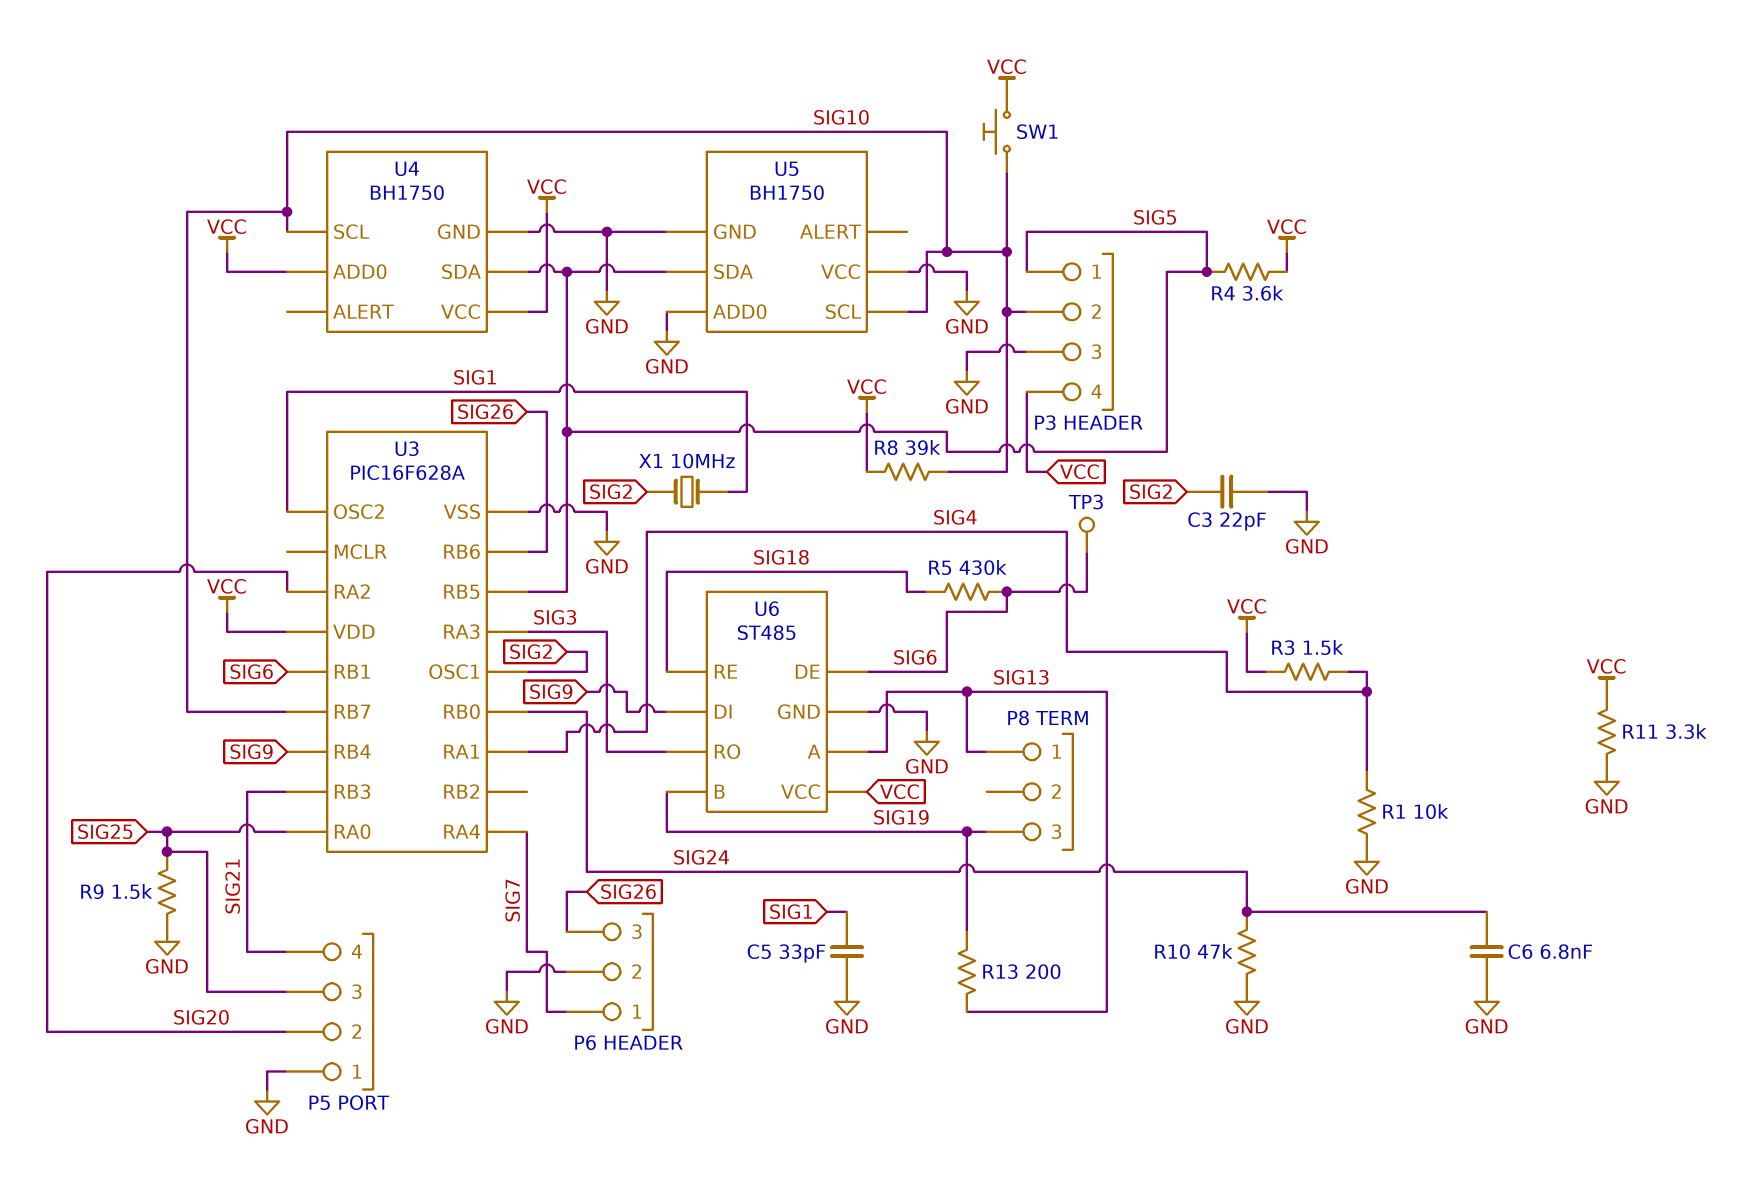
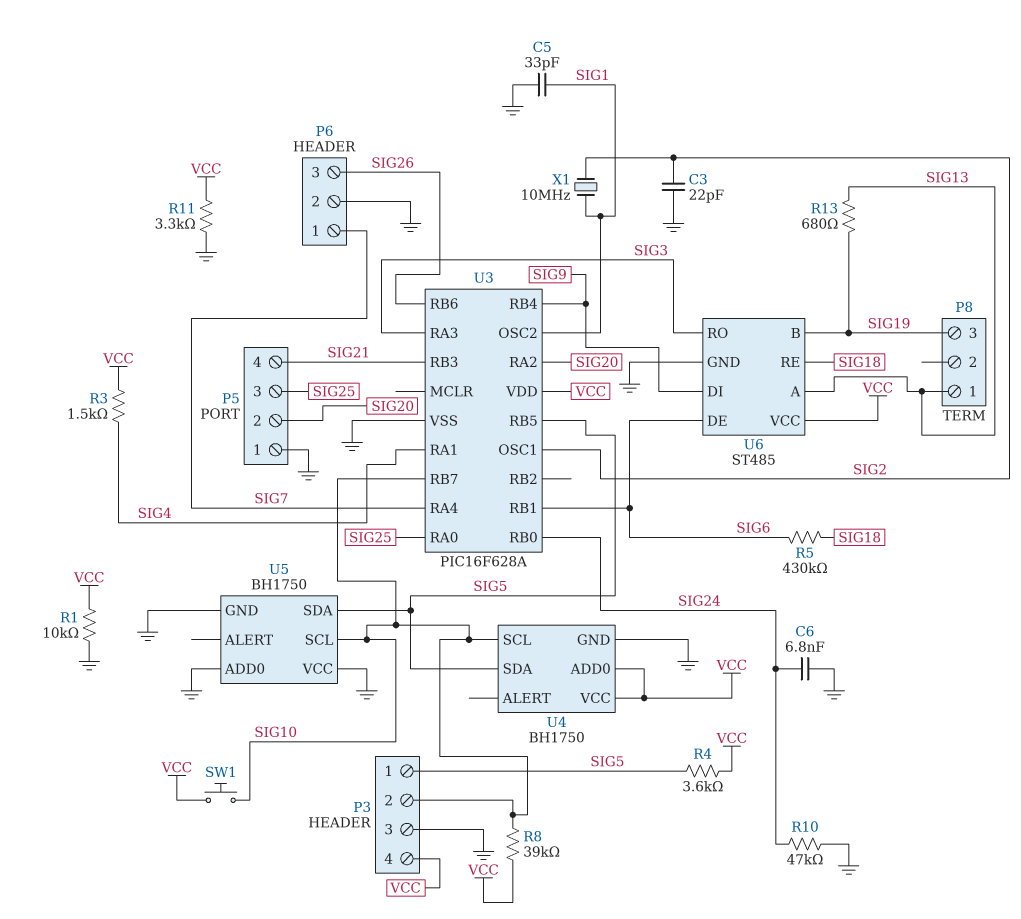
R1: 10k (GND, SIG4) -> 10k (GND, VCC)
R9: 1.5k (GND, SIG25) -> none
R13: 200 (SIG13, SIG19) -> 680 (SIG13, SIG19)
TP3: test point (SIG6) -> none

